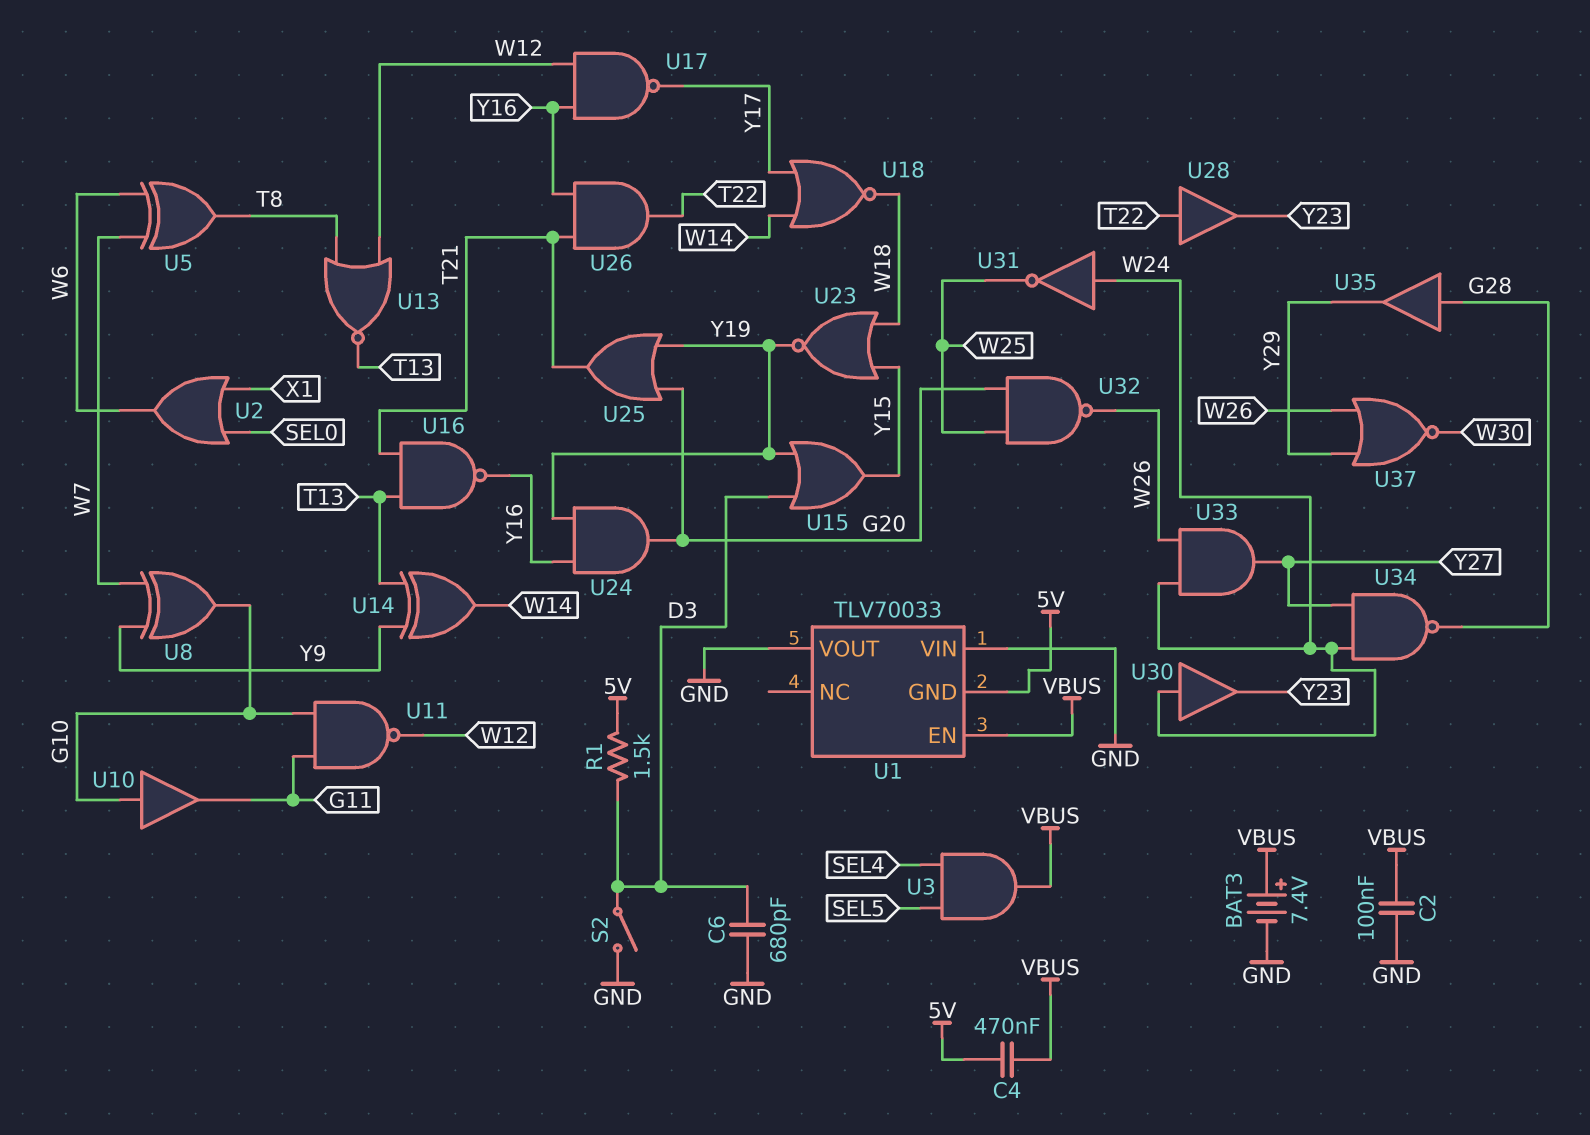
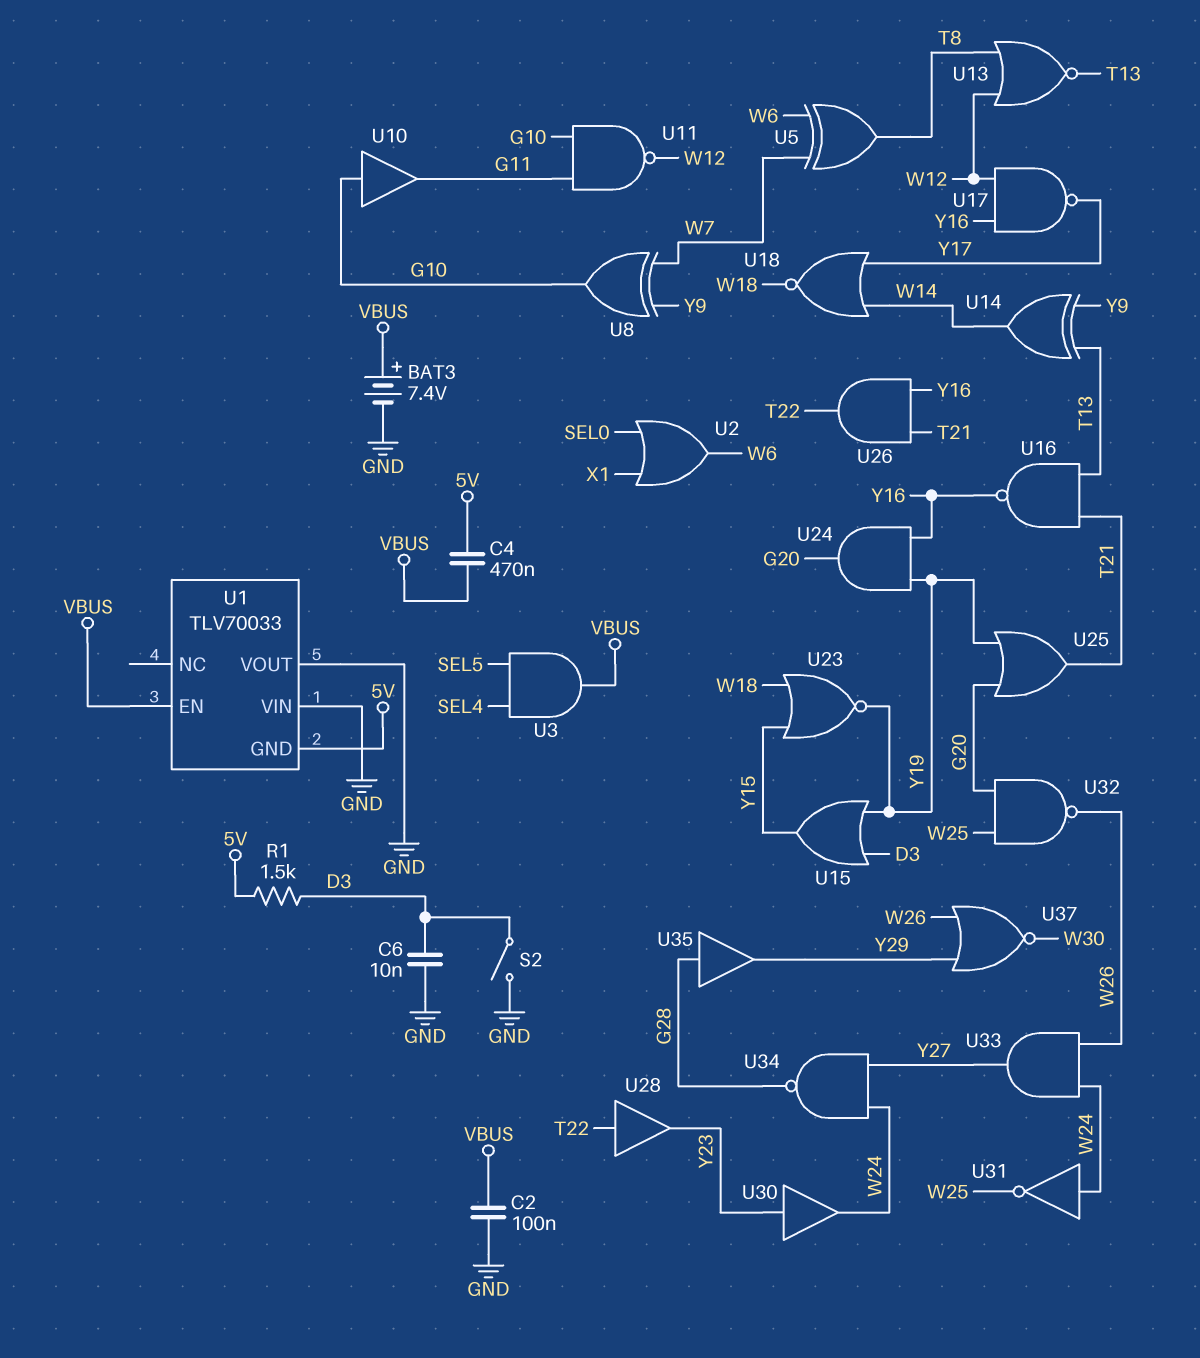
C6: 680pF (D3, GND) -> 10nF (D3, GND)
U30: buffer (in W24, out Y23) -> buffer (in Y23, out W24)

